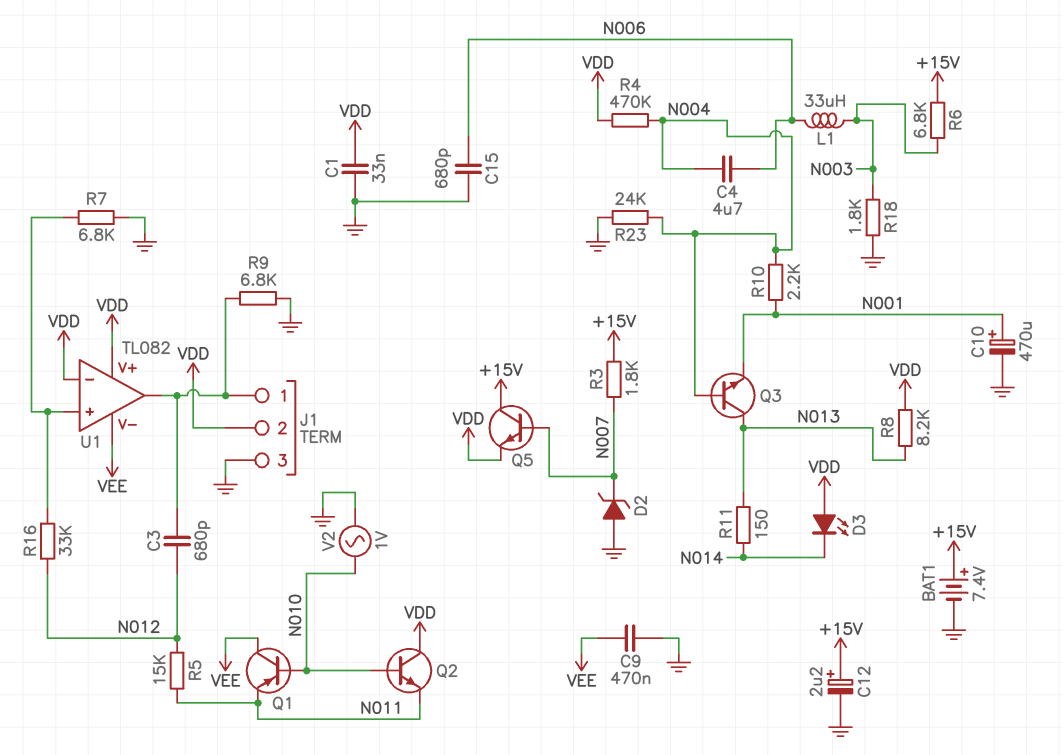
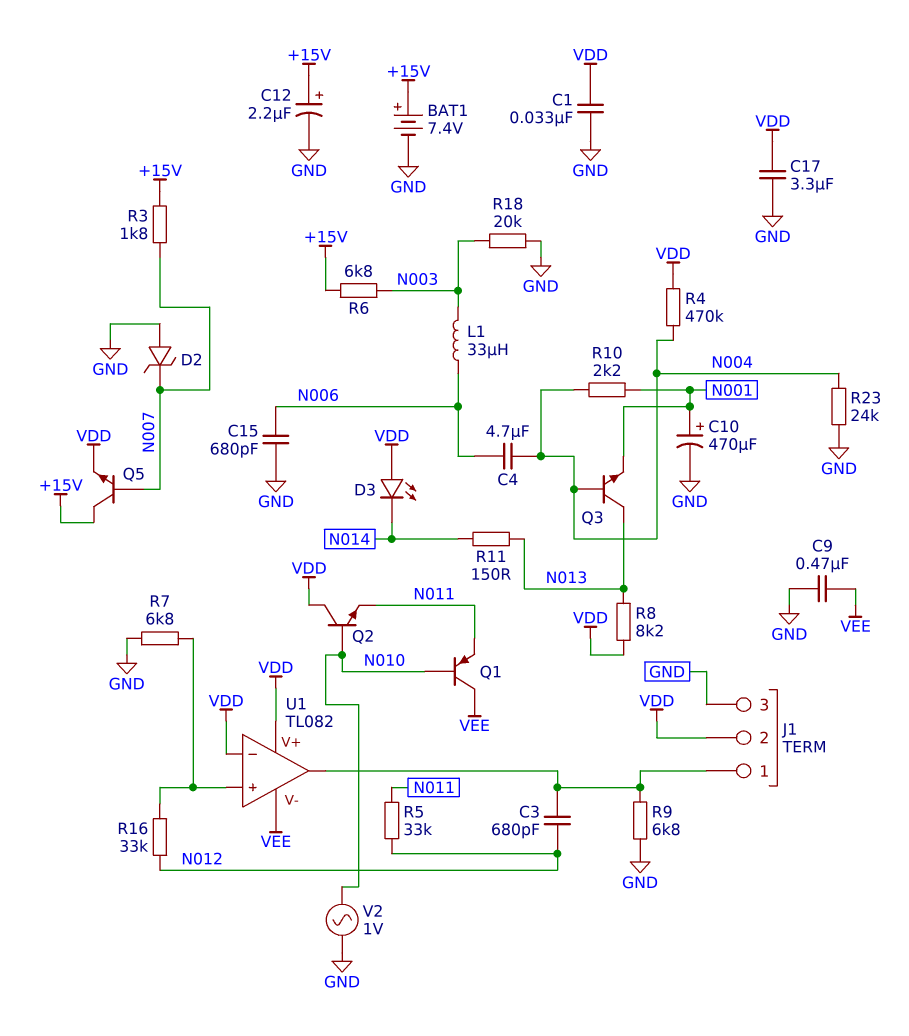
C17: none -> 3.3uF (GND, VDD)
R5: 15k (N011, N012) -> 33k (N011, N012)
R18: 1.8k (GND, N003) -> 20k (GND, N003)

